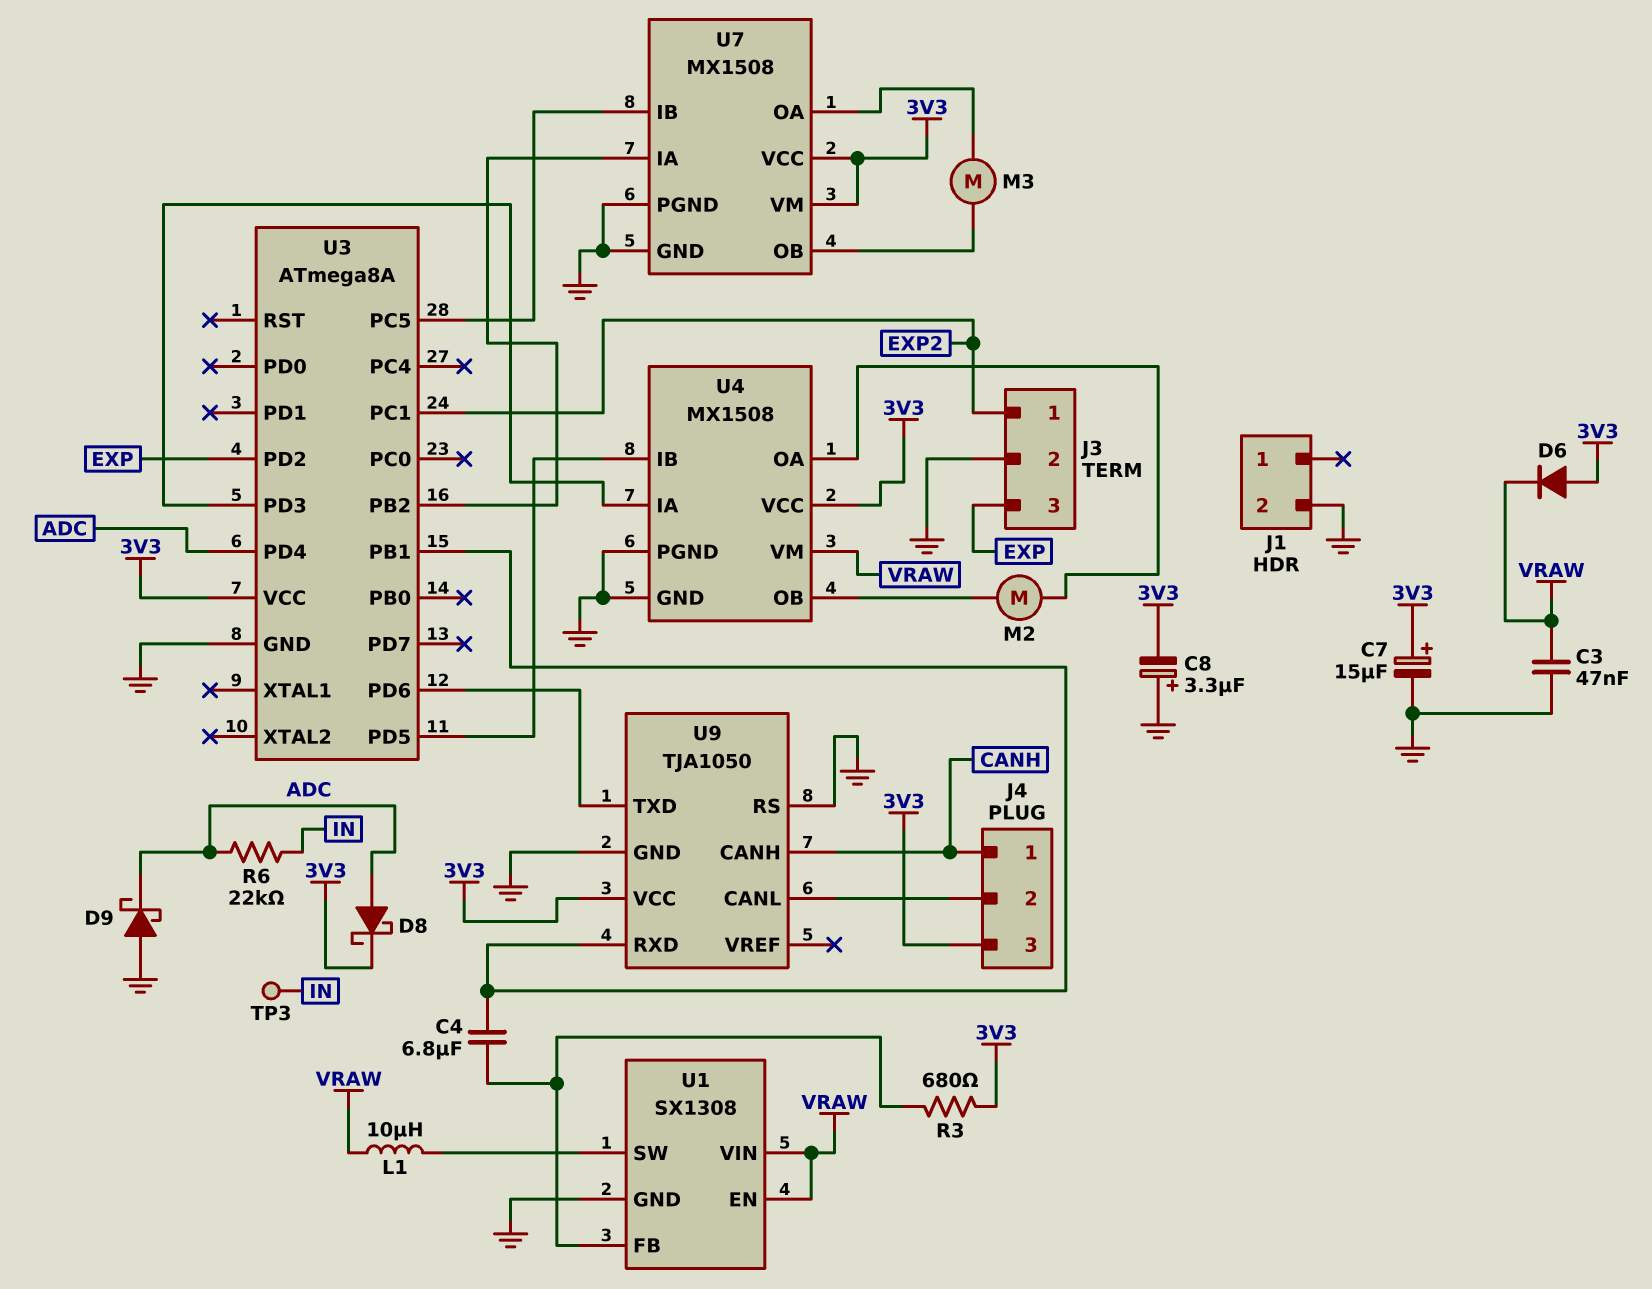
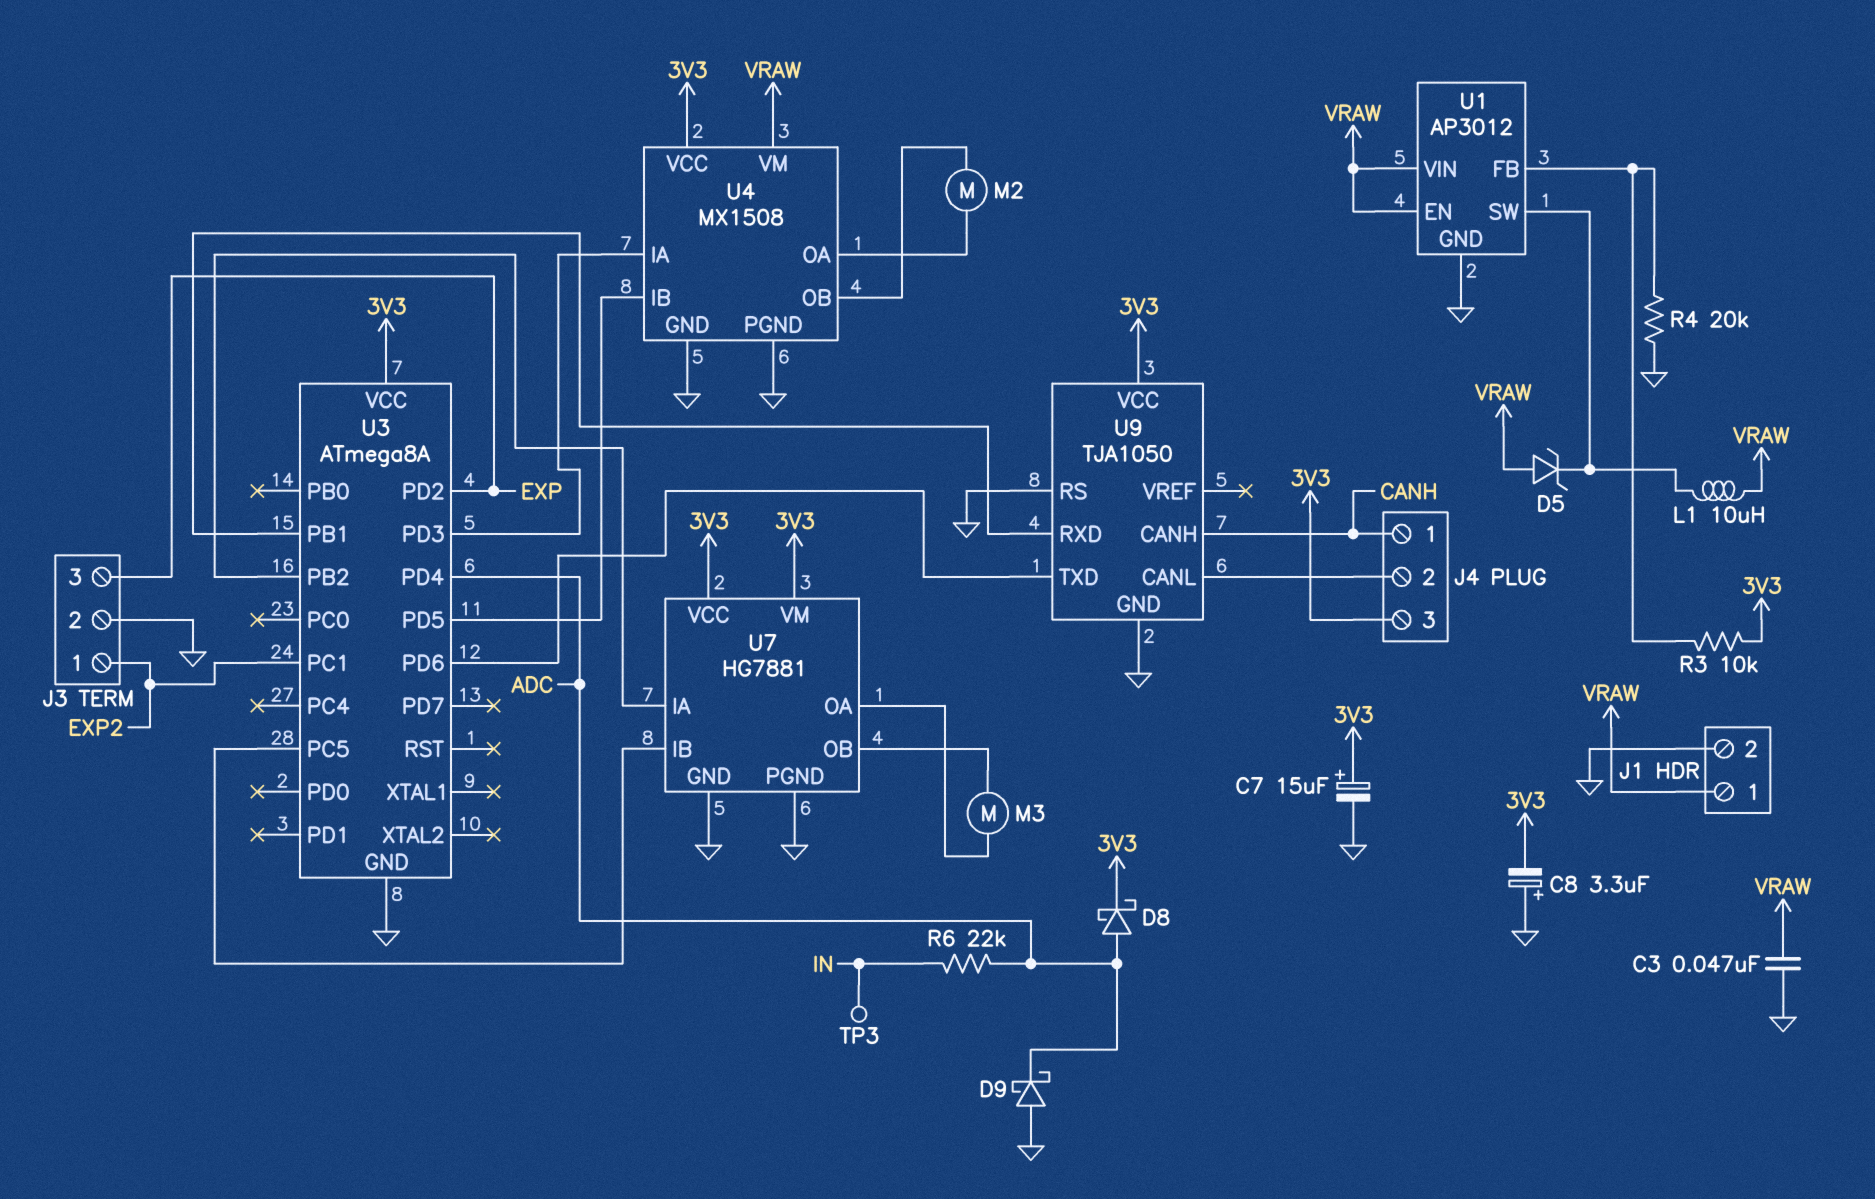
C4: 6.8uF (U1/FB, U3/PB1) -> none
D5: none -> zener (A VRAW, K U1/SW)
D6: diode (A 3V3, K VRAW) -> none
J1 pin 1: none -> VRAW
R3: 680 (3V3, U1/FB) -> 10k (3V3, U1/FB)
R4: none -> 20k (GND, U1/FB)
U1: SX1308 -> AP3012
U7: MX1508 -> HG7881

